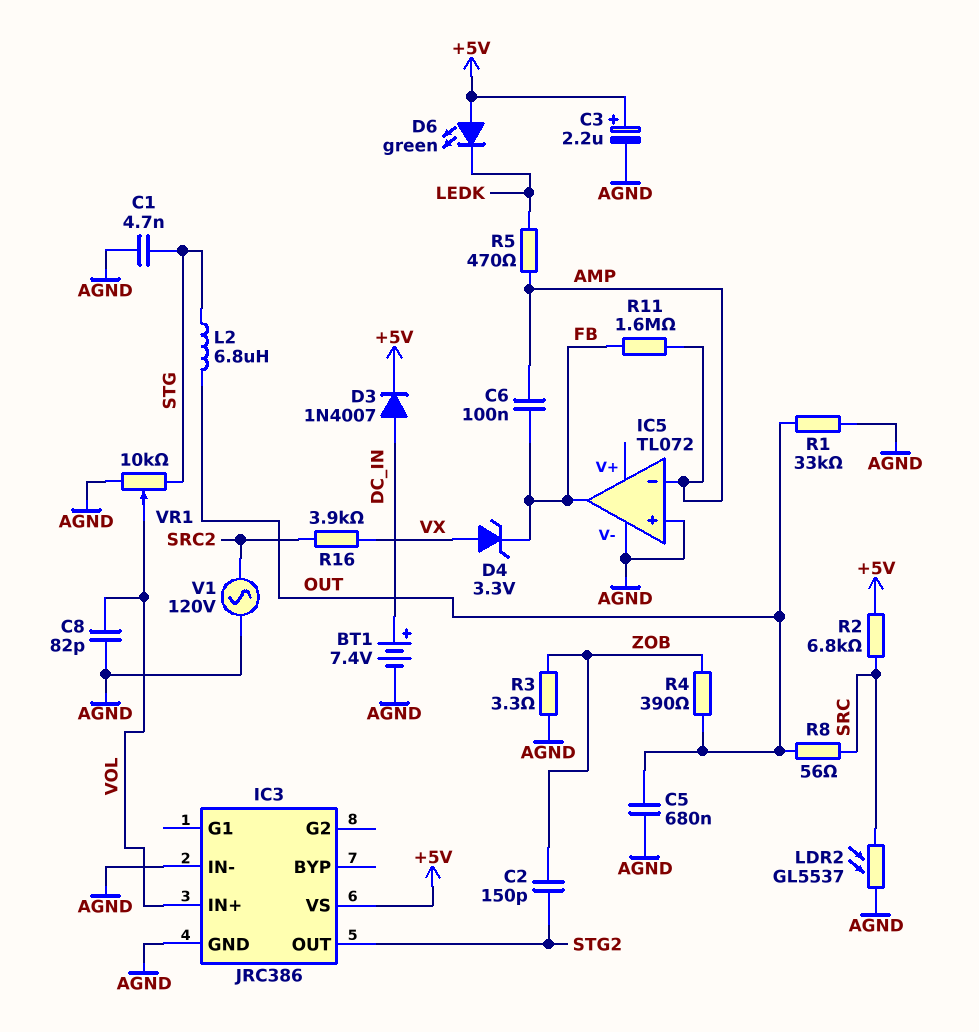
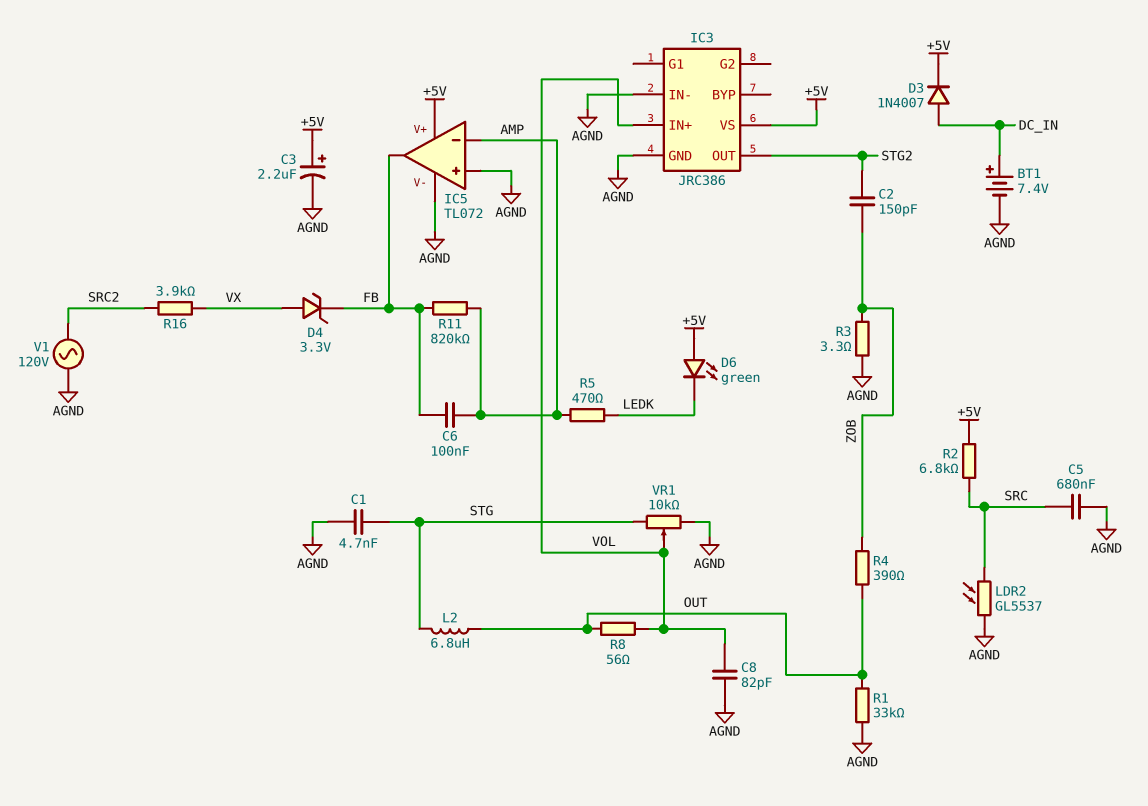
C5: 680nF (AGND, OUT) -> 680nF (AGND, SRC)
IC5 pin V+: none -> +5V
R8: 56 (OUT, SRC) -> 56 (OUT, VOL)
R11: 1.6M (AMP, FB) -> 820k (AMP, FB)

